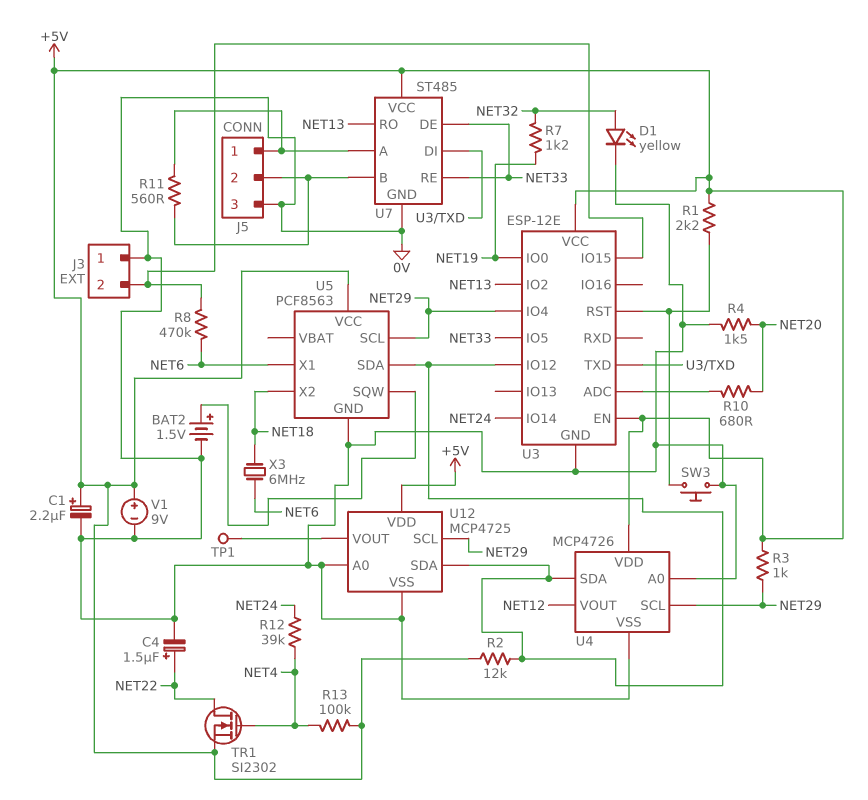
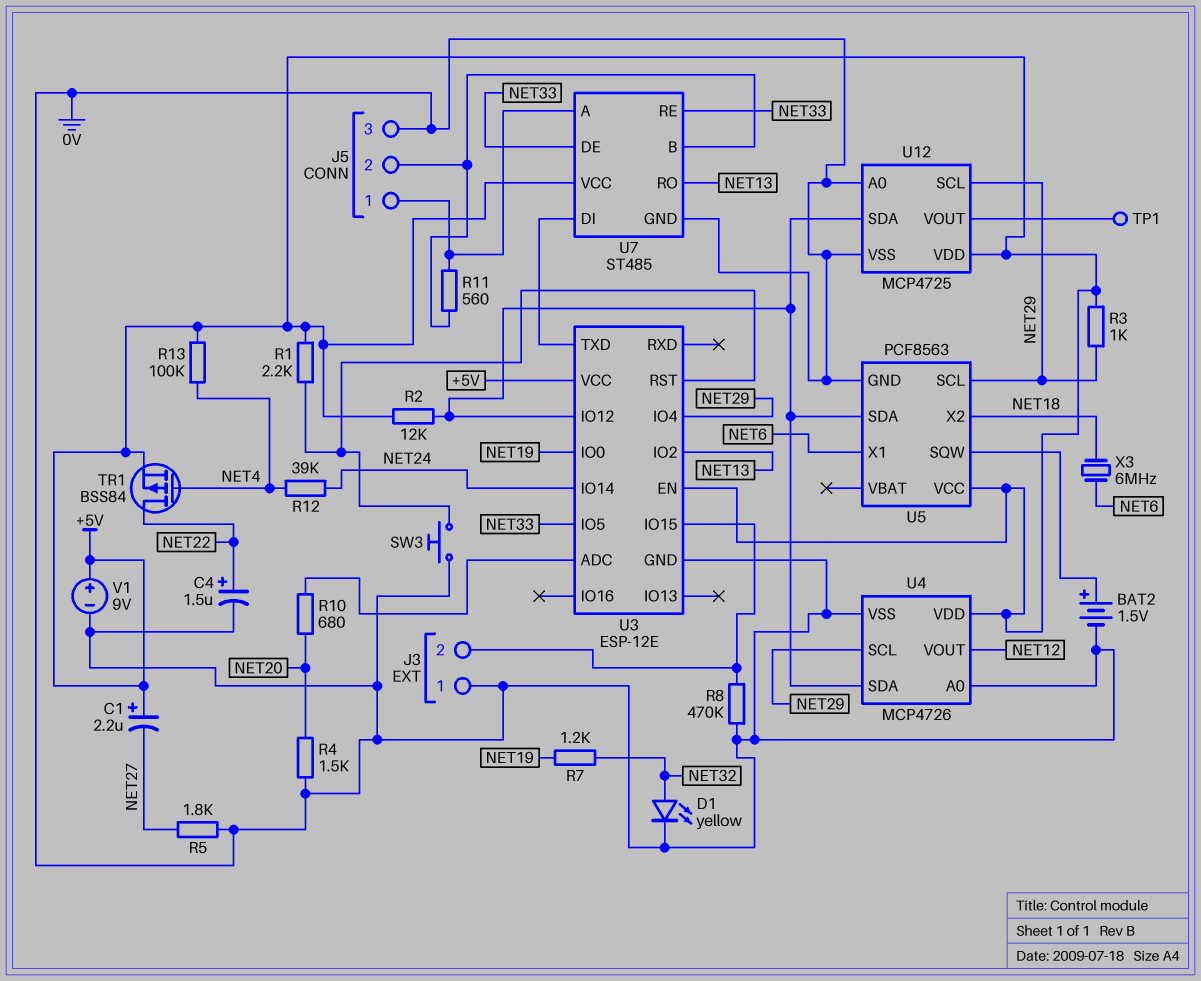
C1: 2.2uF (plus +5V, minus 0V) -> 2.2uF (plus +5V, minus NET27)
R5: none -> 1.8k (0V, NET27)
R8: 470k (J3/2, NET6) -> 470k (0V, J3/2)
TR1: NMOS SI2302 (G NET4, D NET22, S +5V) -> PMOS BSS84 (G NET4, D NET22, S +5V)

